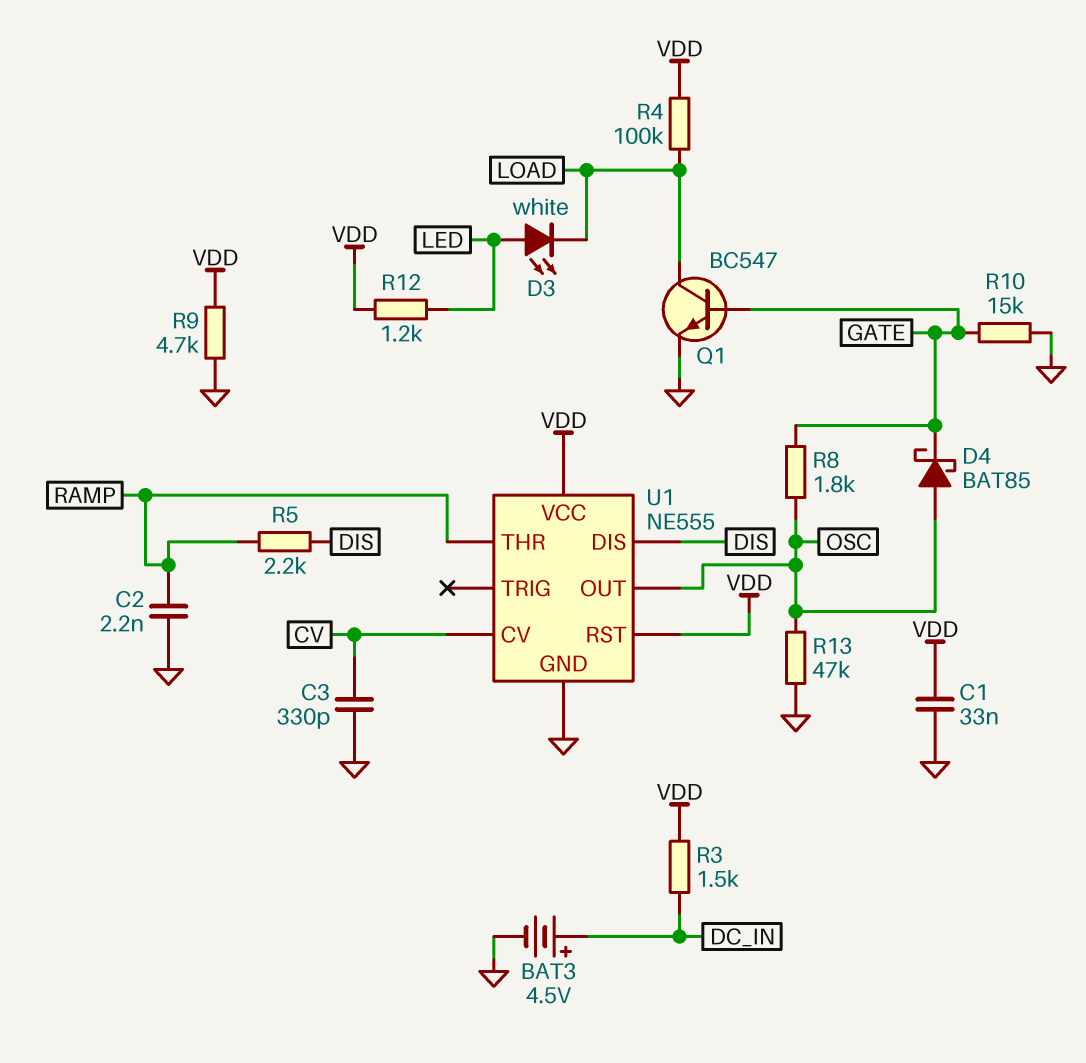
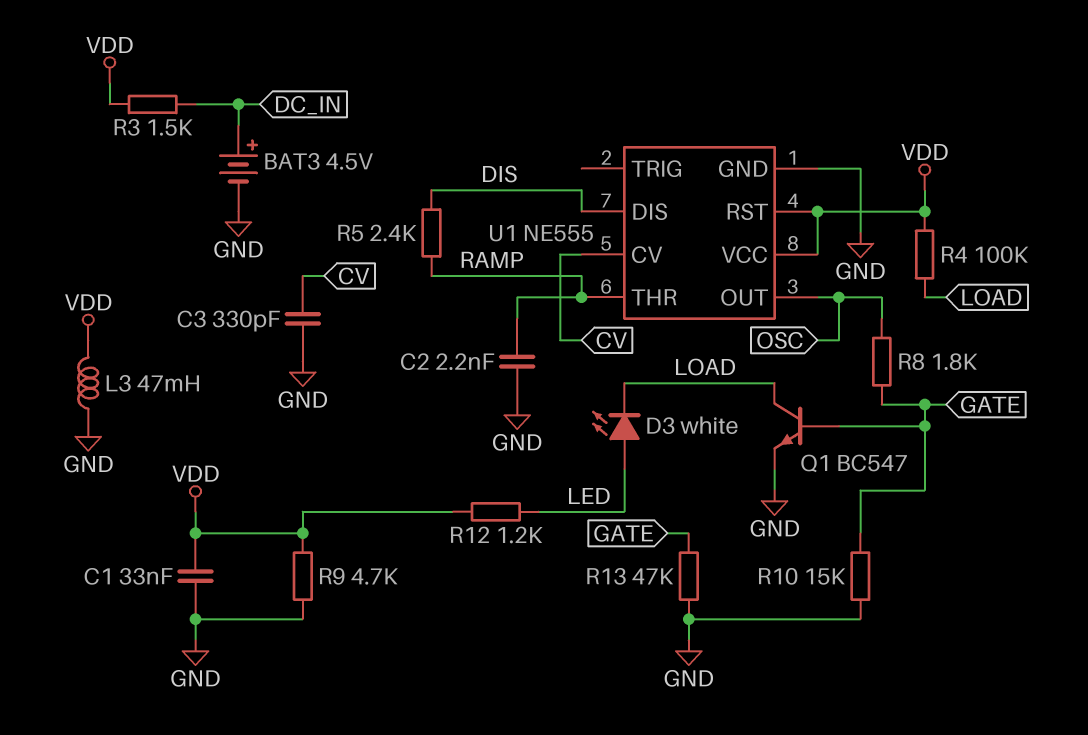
D4: schottky BAT85 (A OSC, K GATE) -> none
L3: none -> 47mH (GND, VDD)
R5: 2.2k (DIS, RAMP) -> 2.4k (DIS, RAMP)
R13: 47k (GND, OSC) -> 47k (GATE, GND)

